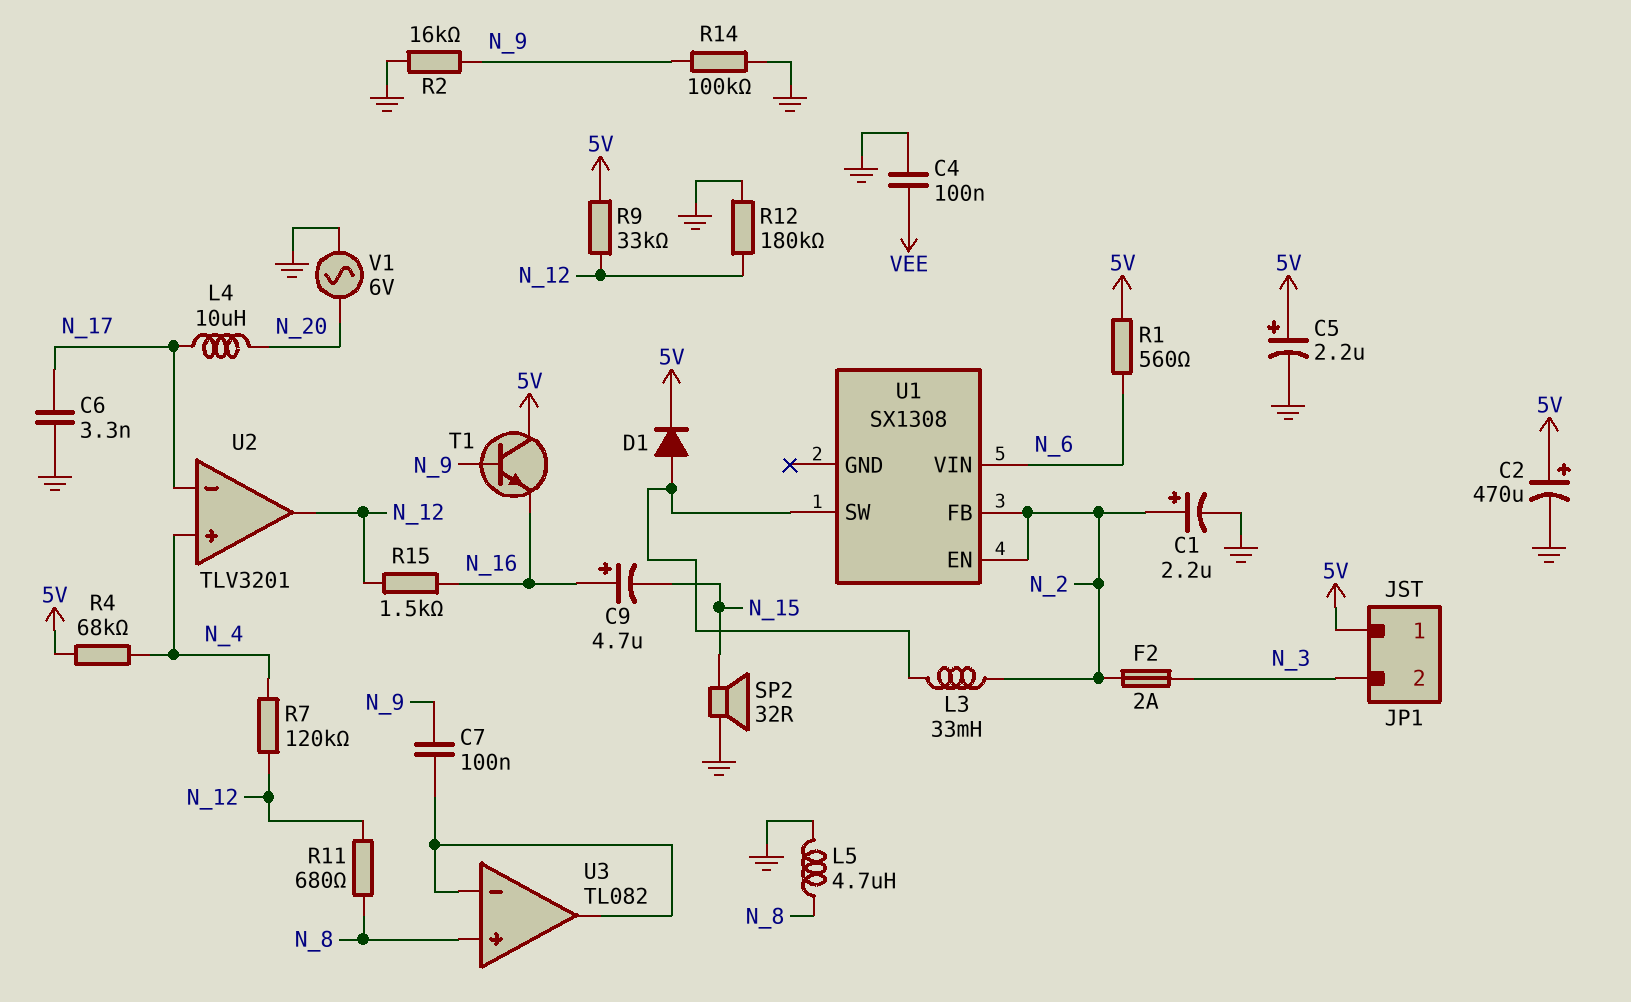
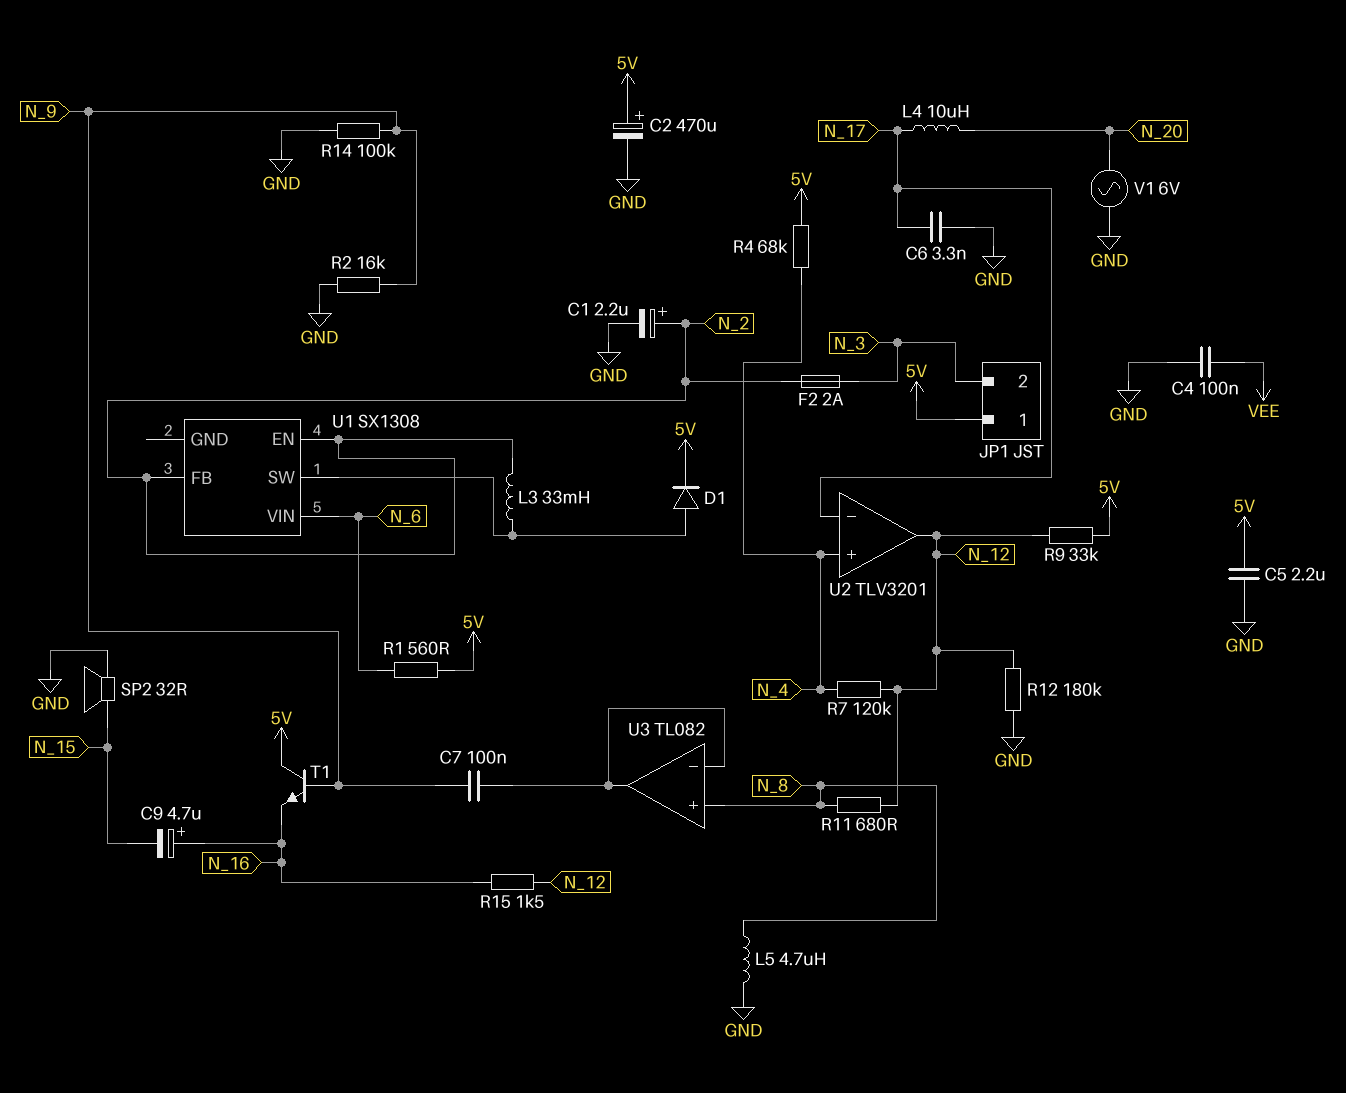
C5: 2.2uF (plus 5V, minus GND) -> 2.2uF (5V, GND)

